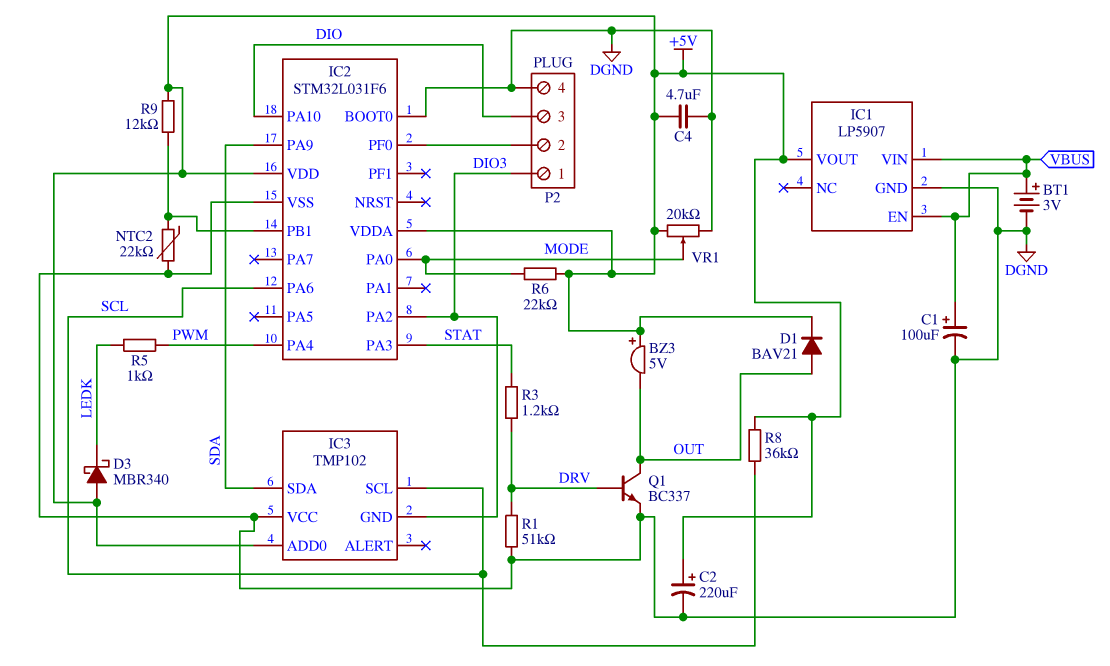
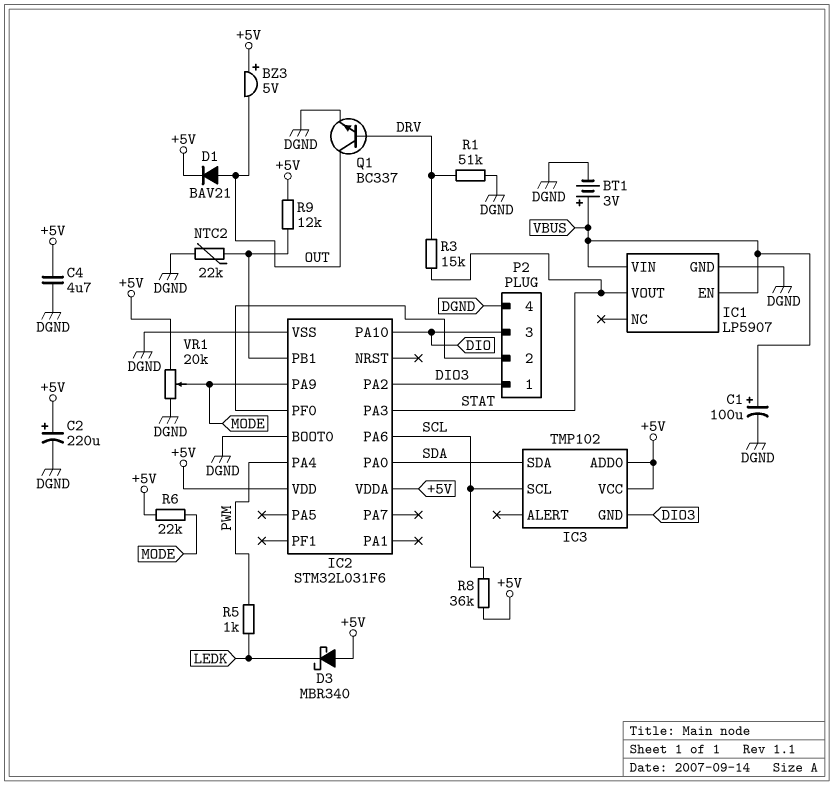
IC1 pin VOUT: +5V -> STAT
IC2 pin PA0: MODE -> SDA
IC2 pin PA9: SDA -> MODE
IC3 pin VCC: DGND -> +5V
R3: 1.2k (DRV, STAT) -> 15k (DRV, STAT)

